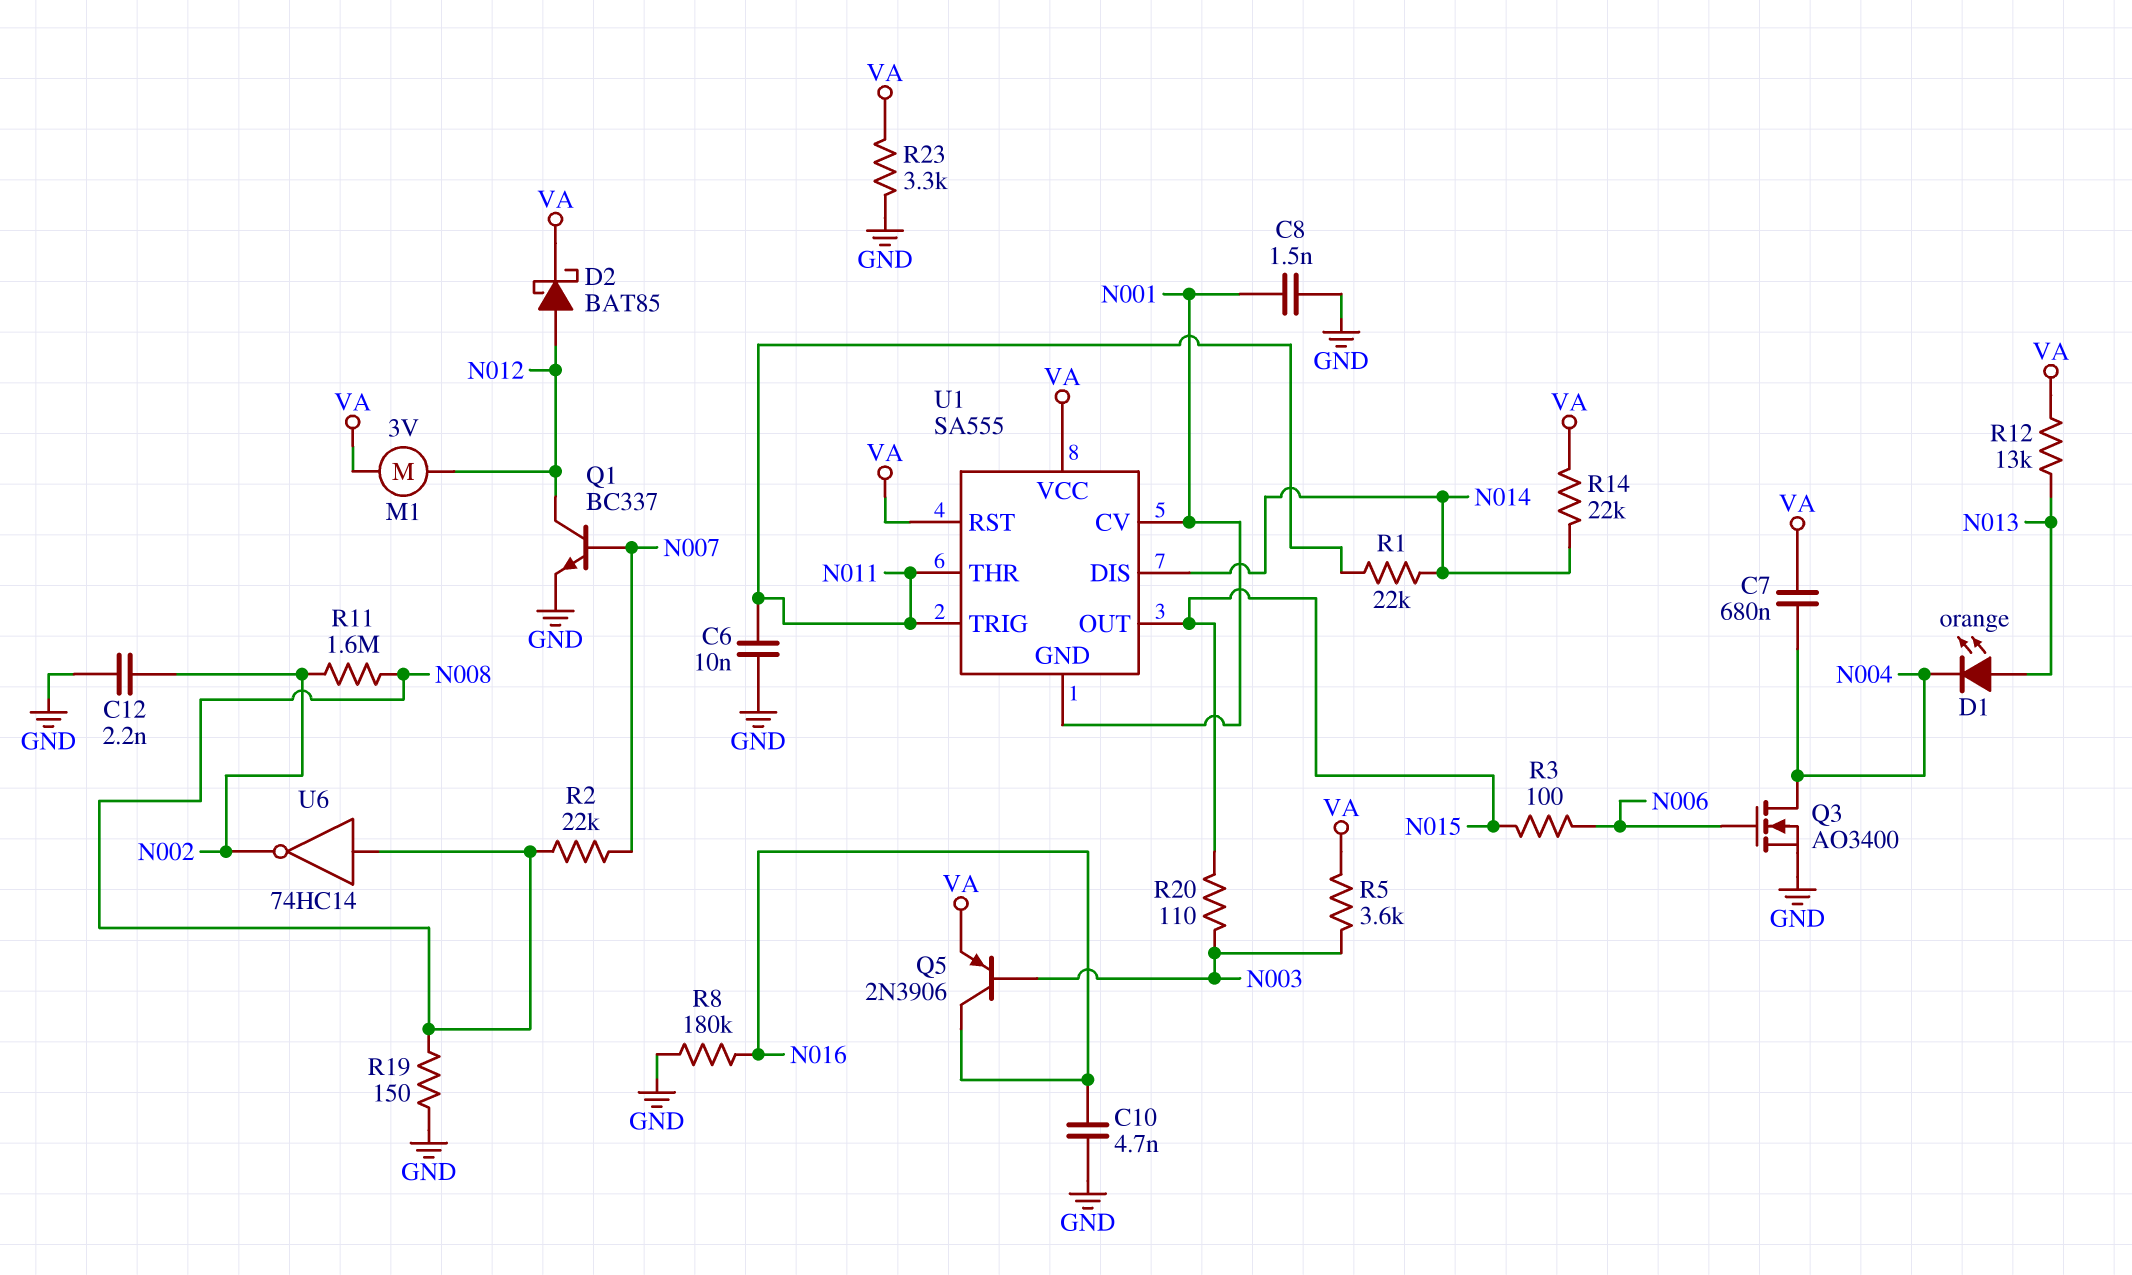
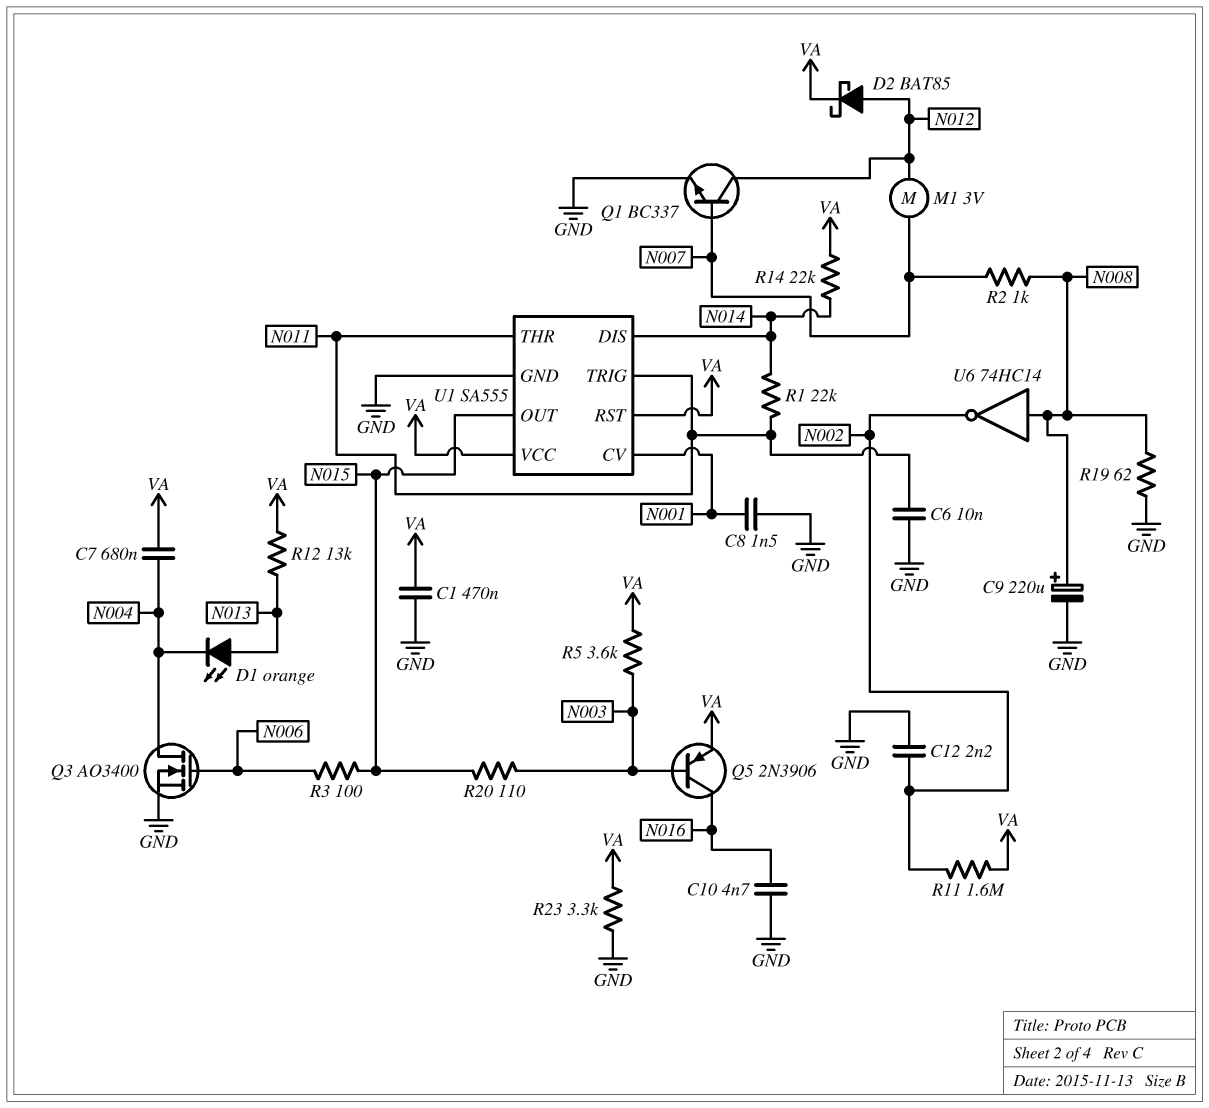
C1: none -> 470nF (GND, VA)
C9: none -> 220uF (plus N008, minus GND)
M1: motor 3V (N012, VA) -> motor 3V (N007, N012)
R2: 22k (N007, N008) -> 1k (N007, N008)
R8: 180k (GND, N016) -> none
R11: 1.6M (N002, N008) -> 1.6M (N002, VA)
R19: 150 (GND, N008) -> 62 (GND, N008)
U1 pin GND: N001 -> GND

